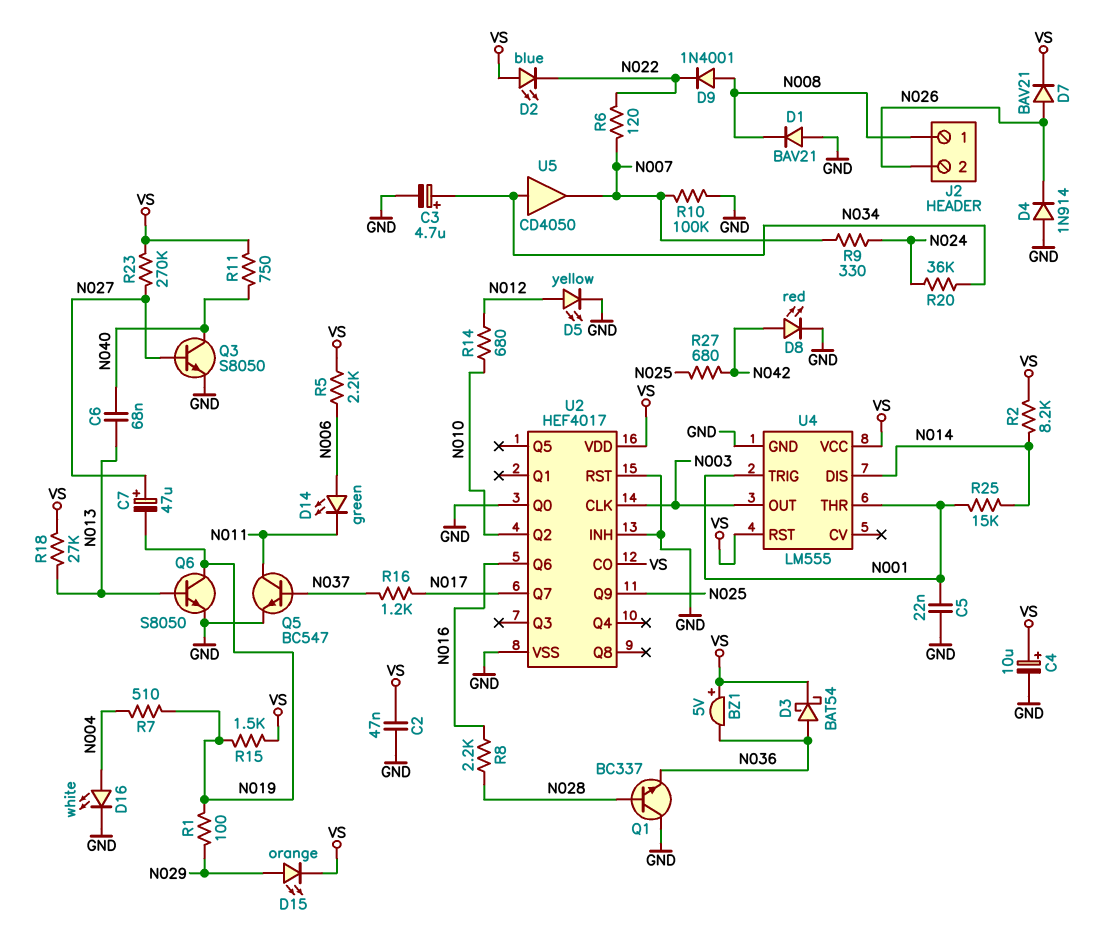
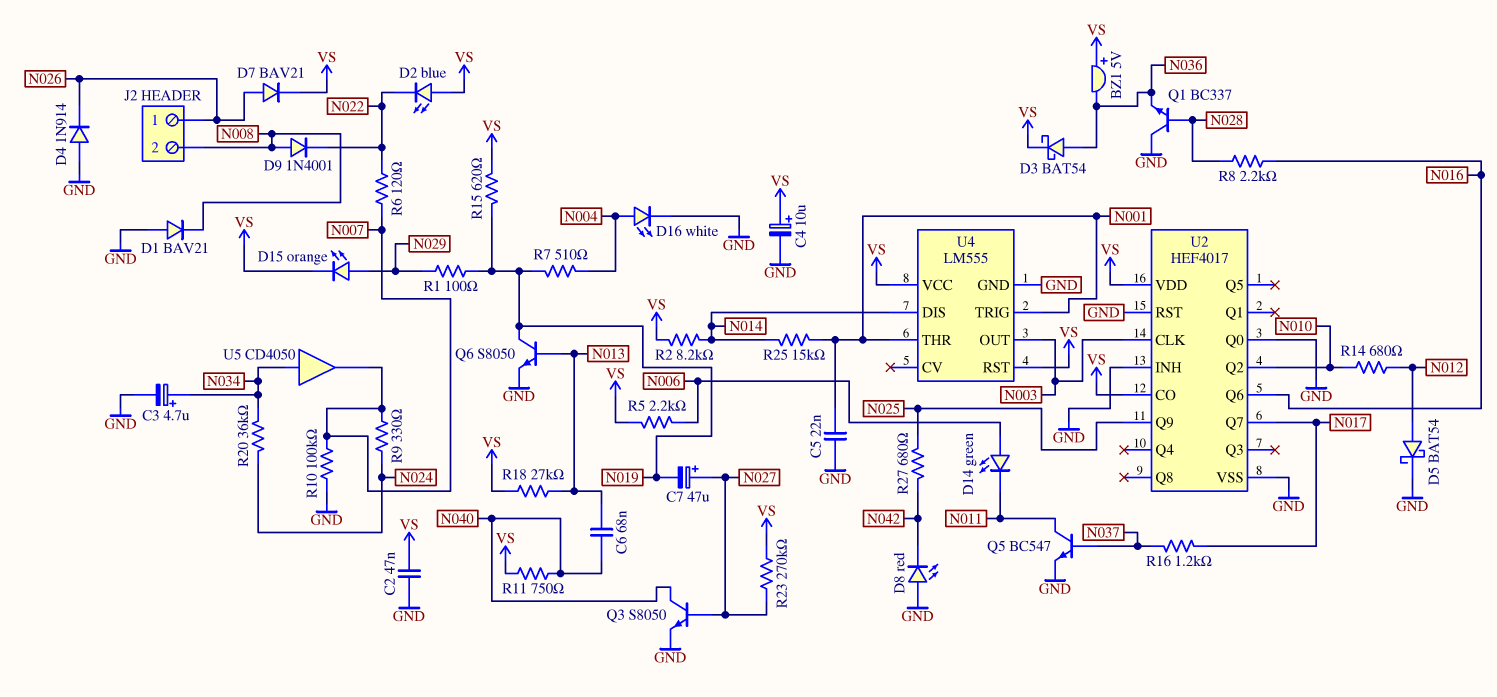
D5: LED yellow (A N012, K GND) -> schottky BAT54 (A N012, K GND)
D8: LED red (A N042, K GND) -> LED red (A GND, K N042)
J2 pin 1: N008 -> N026
J2 pin 2: N026 -> N008
R15: 1.5k (N019, VS) -> 620 (N019, VS)

